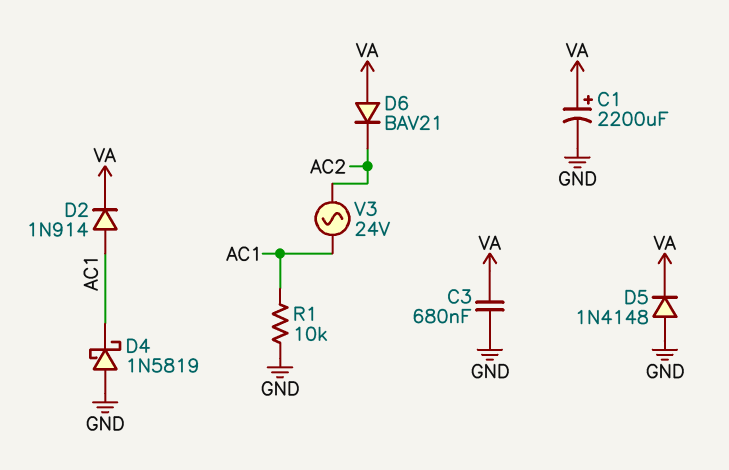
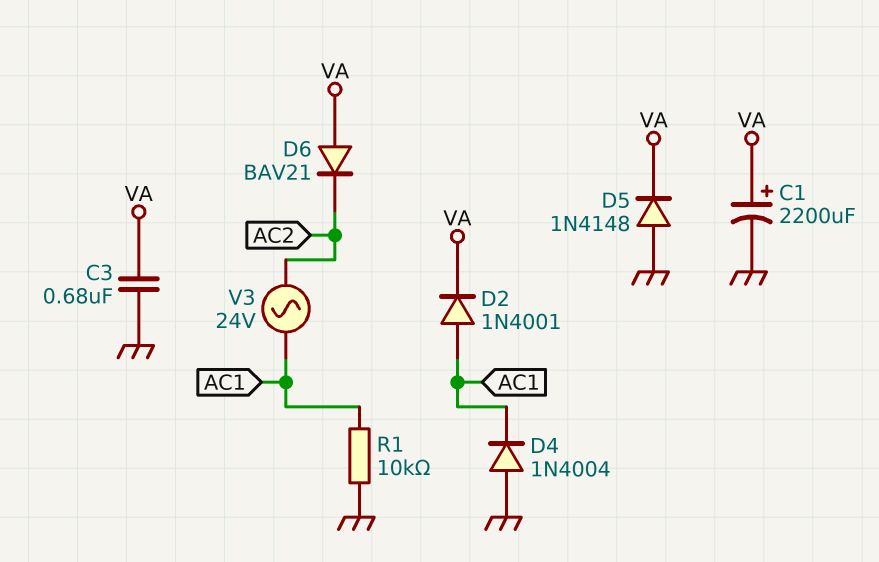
D2: diode 1N914 (A AC1, K VA) -> diode 1N4001 (A AC1, K VA)
D4: schottky 1N5819 (A GND, K AC1) -> diode 1N4004 (A GND, K AC1)

